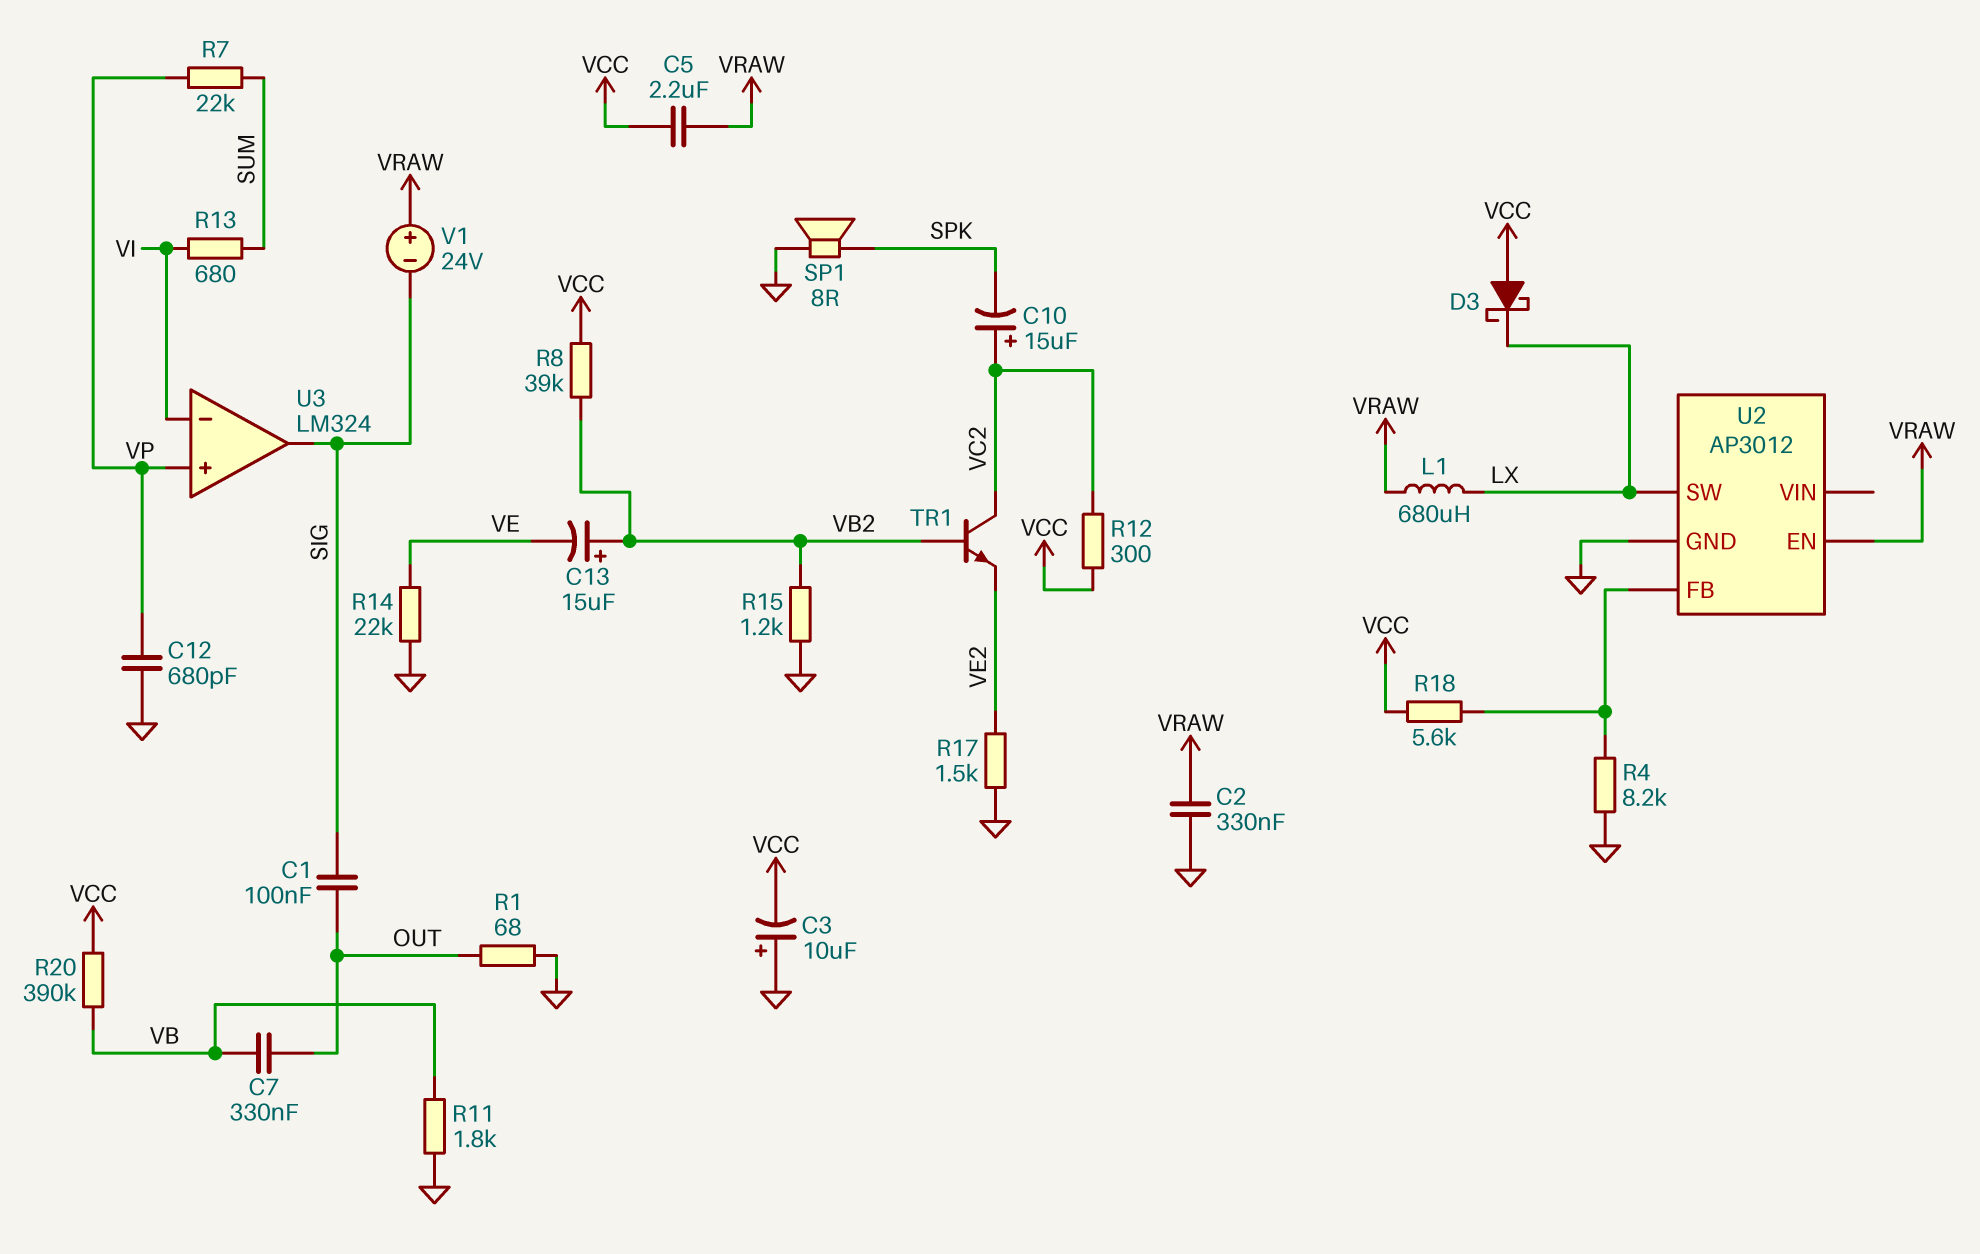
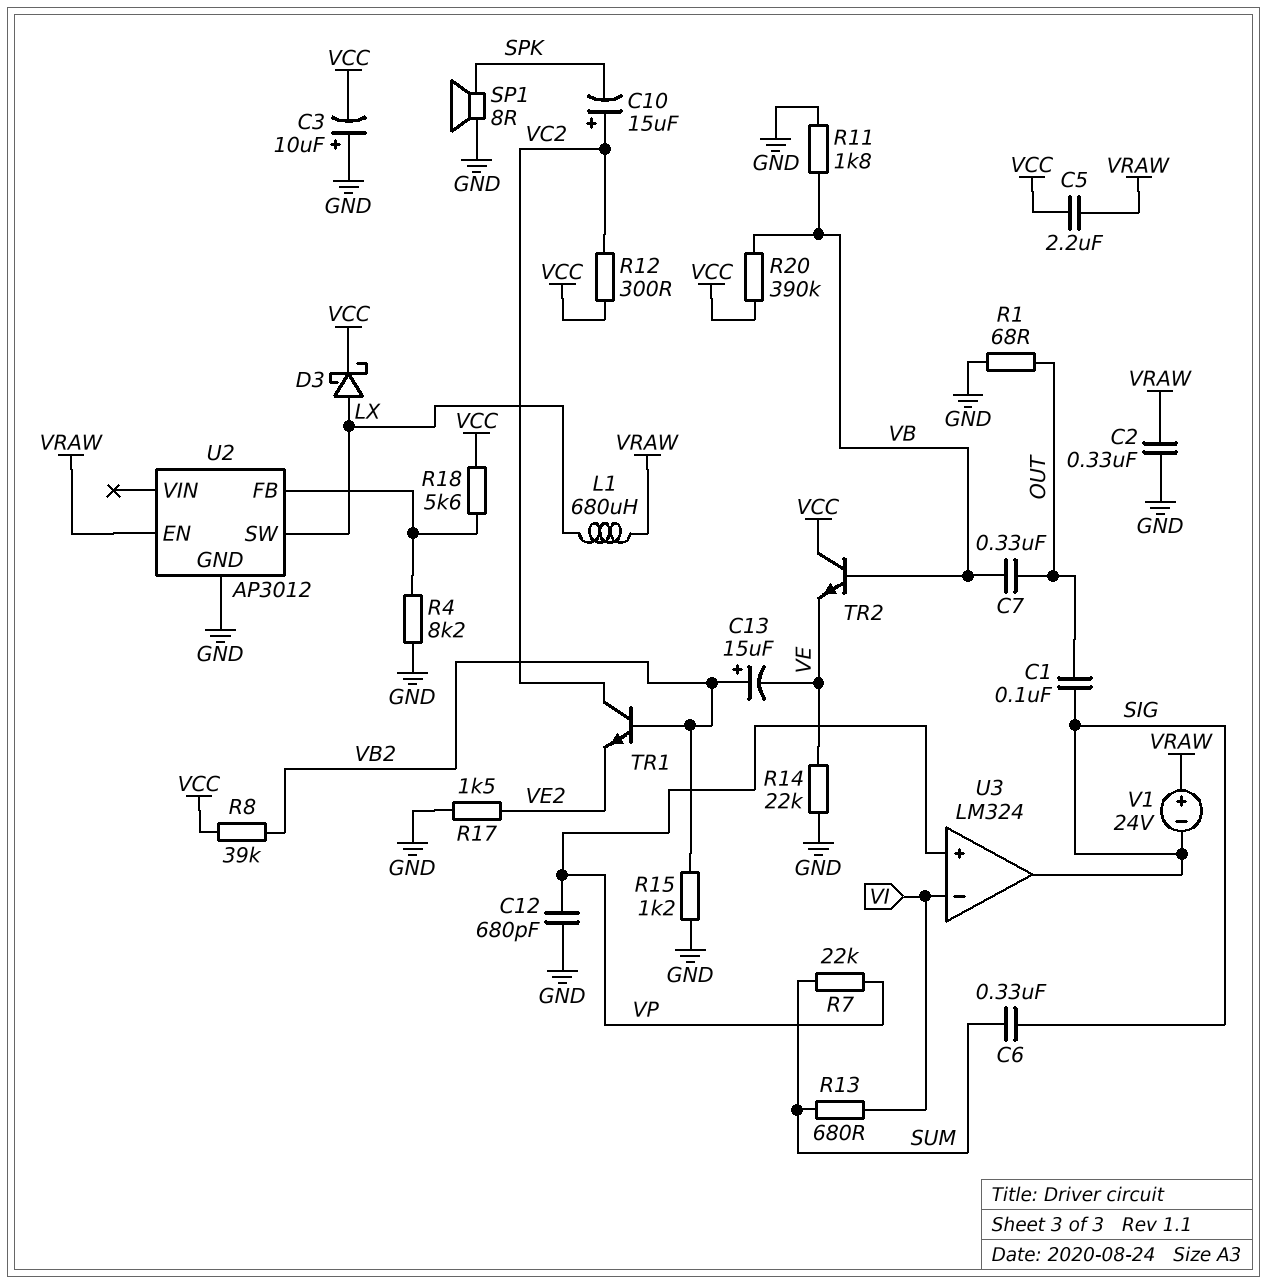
C6: none -> 330nF (SIG, SUM)
D3: schottky (A VCC, K LX) -> schottky (A LX, K VCC)
TR2: none -> NPN (B VB, C VCC, E VE)

